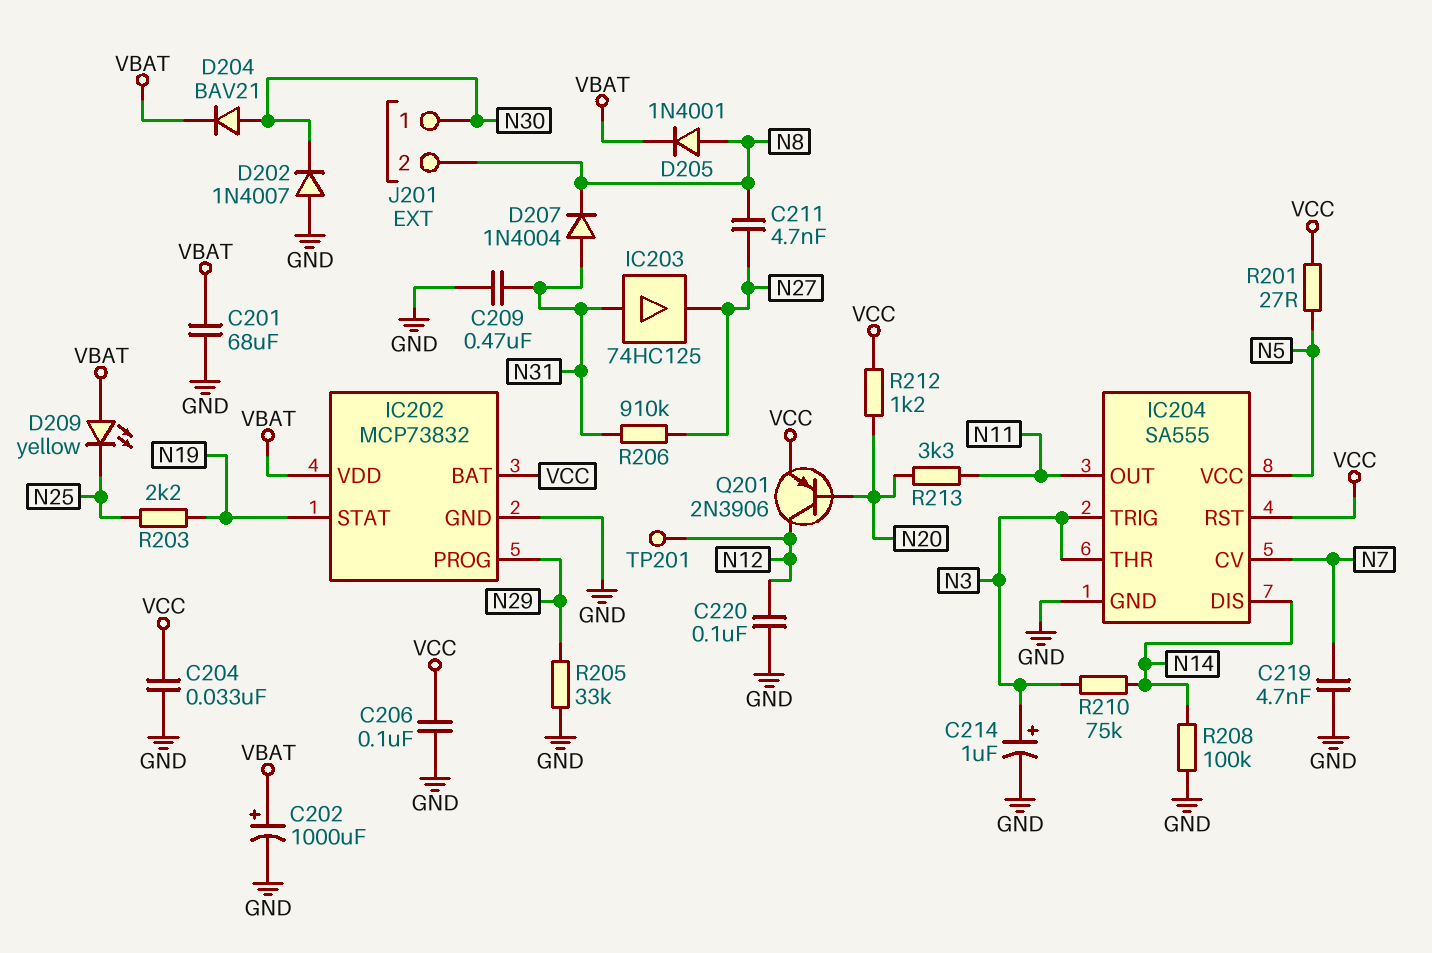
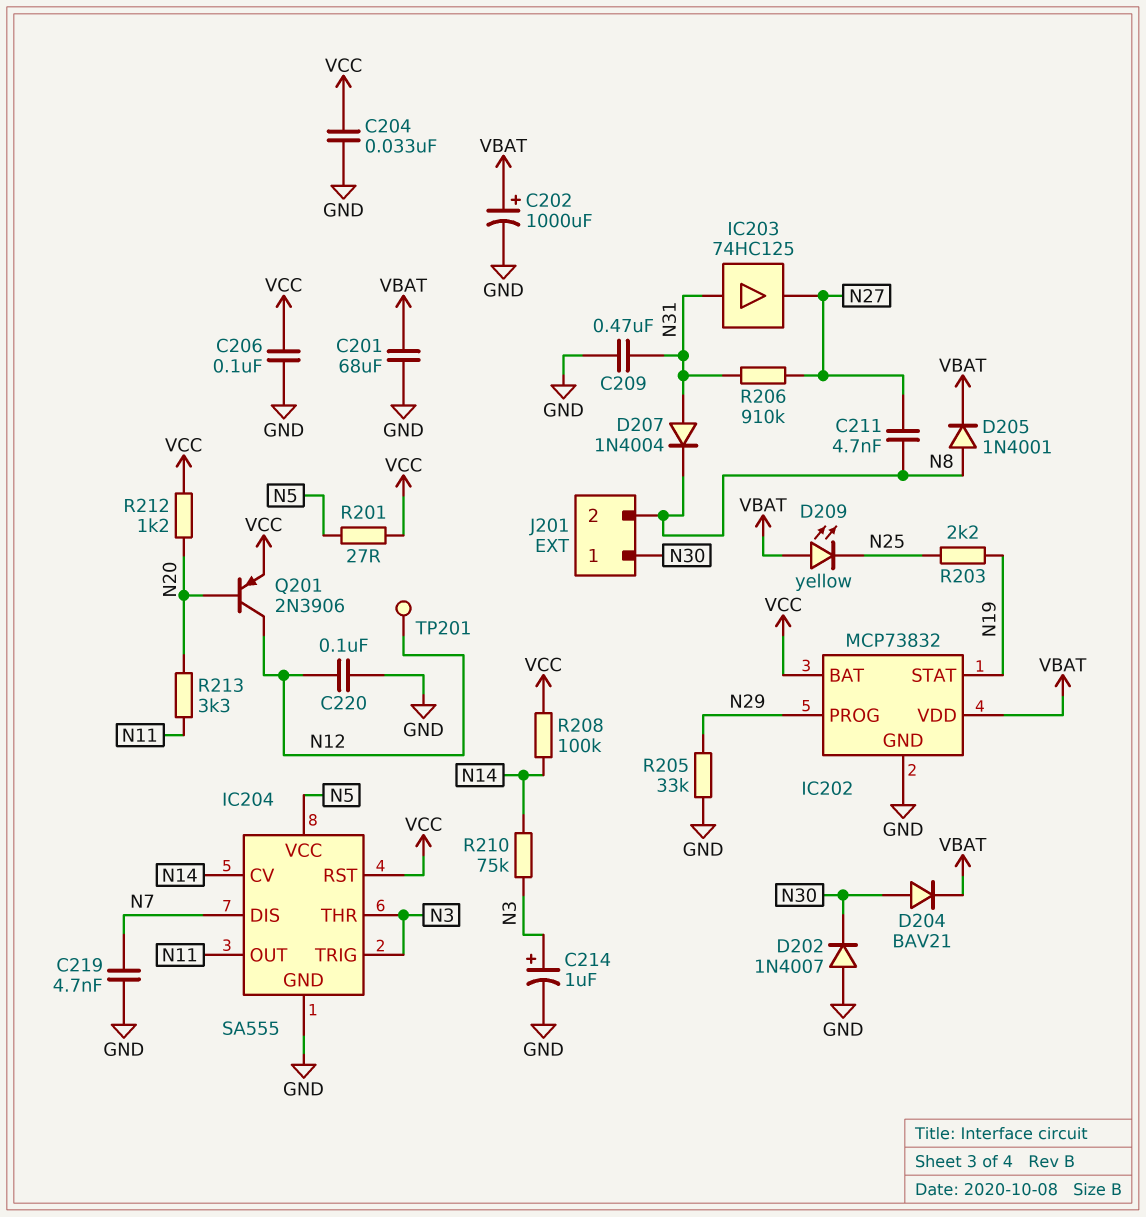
IC204 pin CV: N7 -> N14
IC204 pin DIS: N14 -> N7
R208: 100k (GND, N14) -> 100k (N14, VCC)

